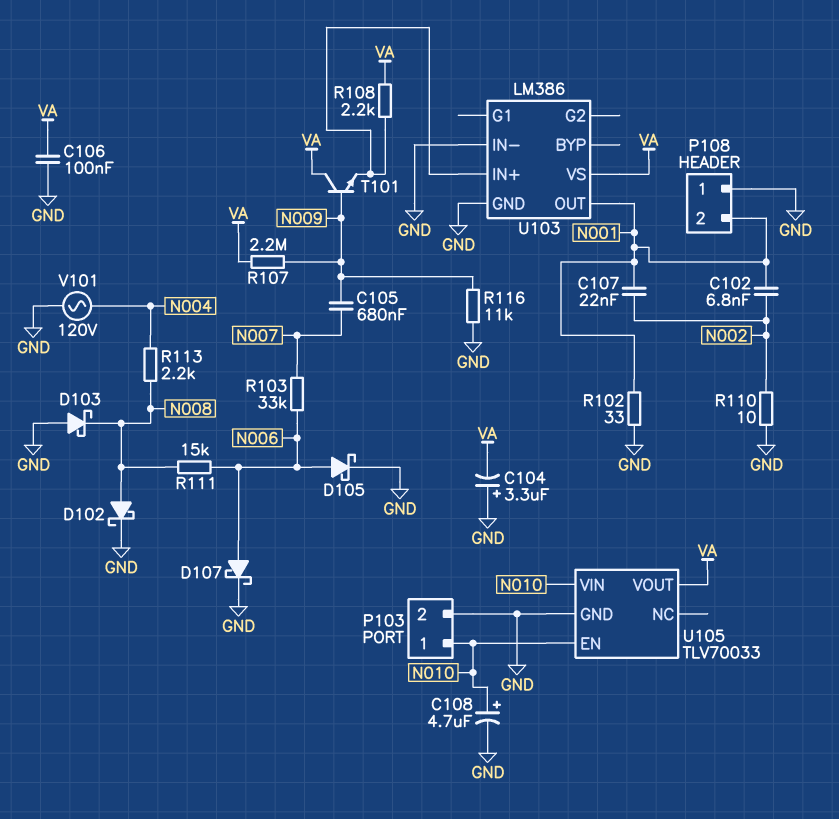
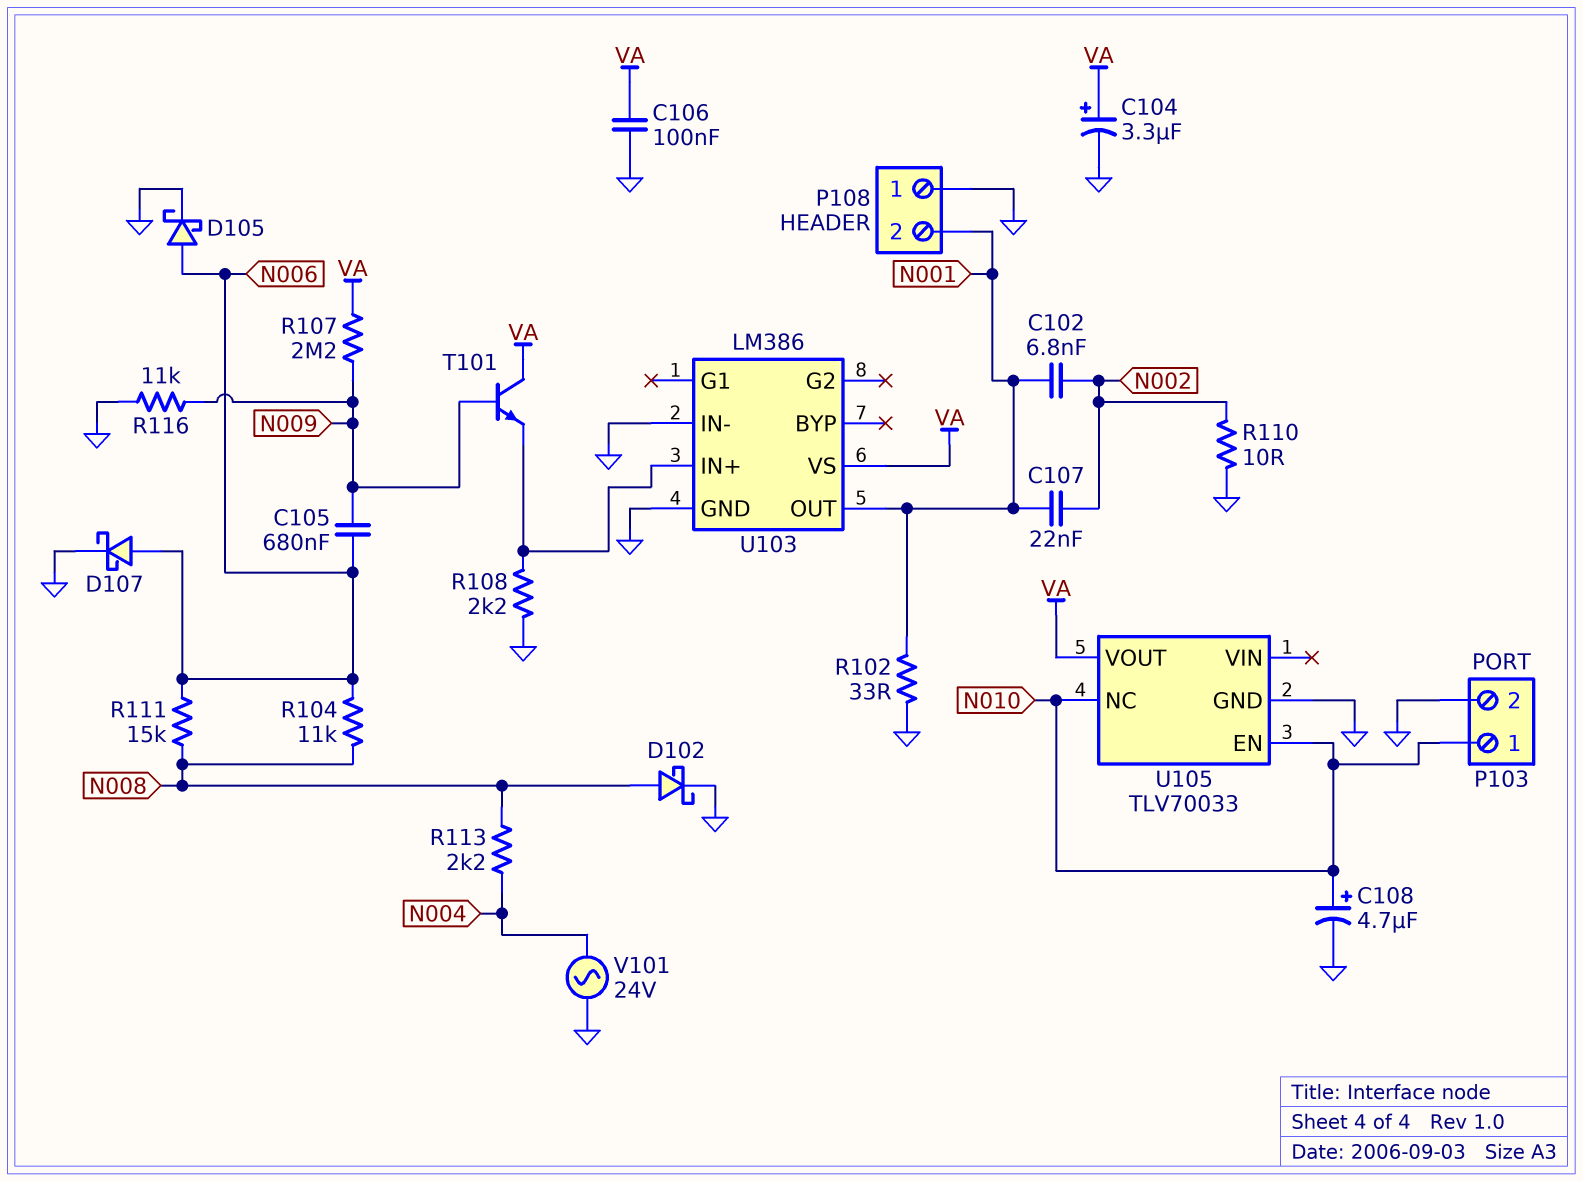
C104: 3.3uF (plus GND, minus VA) -> 3.3uF (plus VA, minus GND)
C105: 680nF (N007, N009) -> 680nF (N006, N009)
D103: schottky (A GND, K N008) -> none
R103: 33k (N006, N007) -> none
R104: none -> 11k (N006, N008)
R108: 2.2k (U103/IN+, VA) -> 2.2k (GND, U103/IN+)
U105 pin NC: none -> N010
U105 pin VIN: N010 -> none
V101: AC 120V (GND, N004) -> AC 24V (GND, N004)

